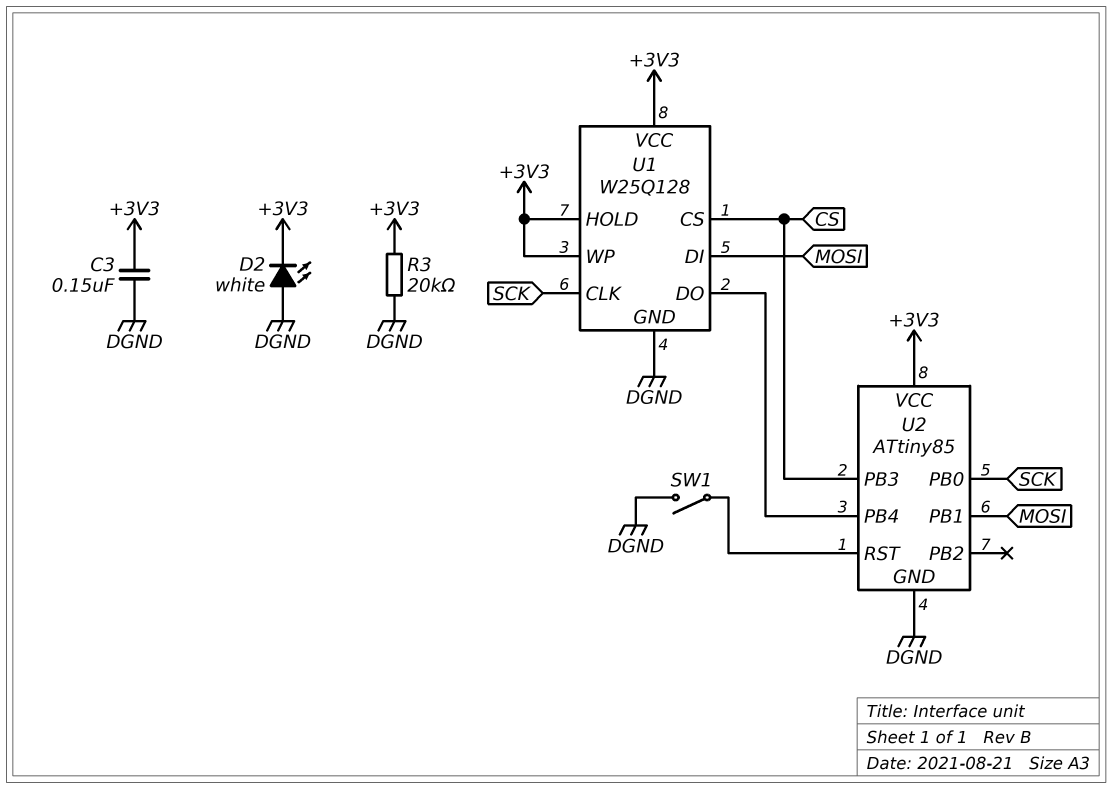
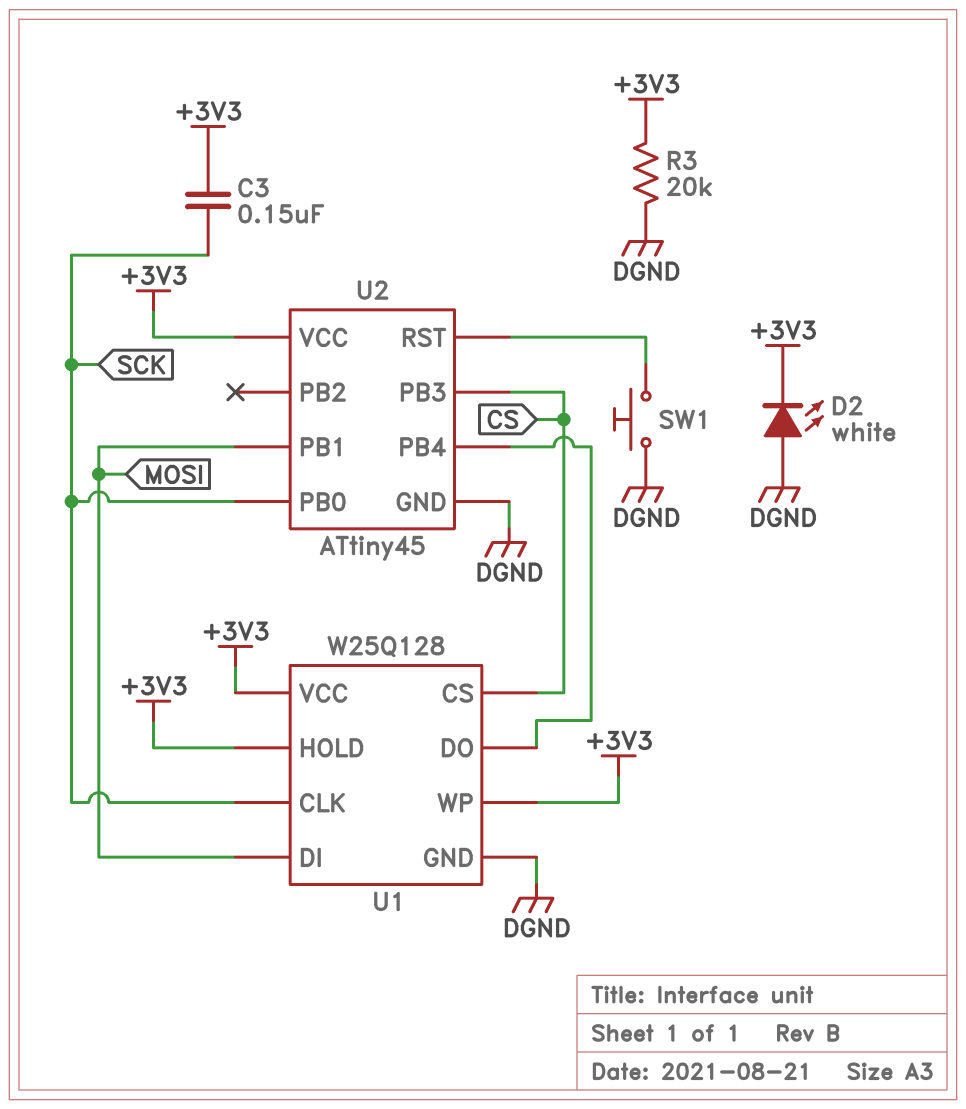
C3: 150nF (+3V3, DGND) -> 150nF (+3V3, SCK)
SW1: switch (DGND, U2/RST) -> button (DGND, U2/RST)
U2: ATtiny85 -> ATtiny45

